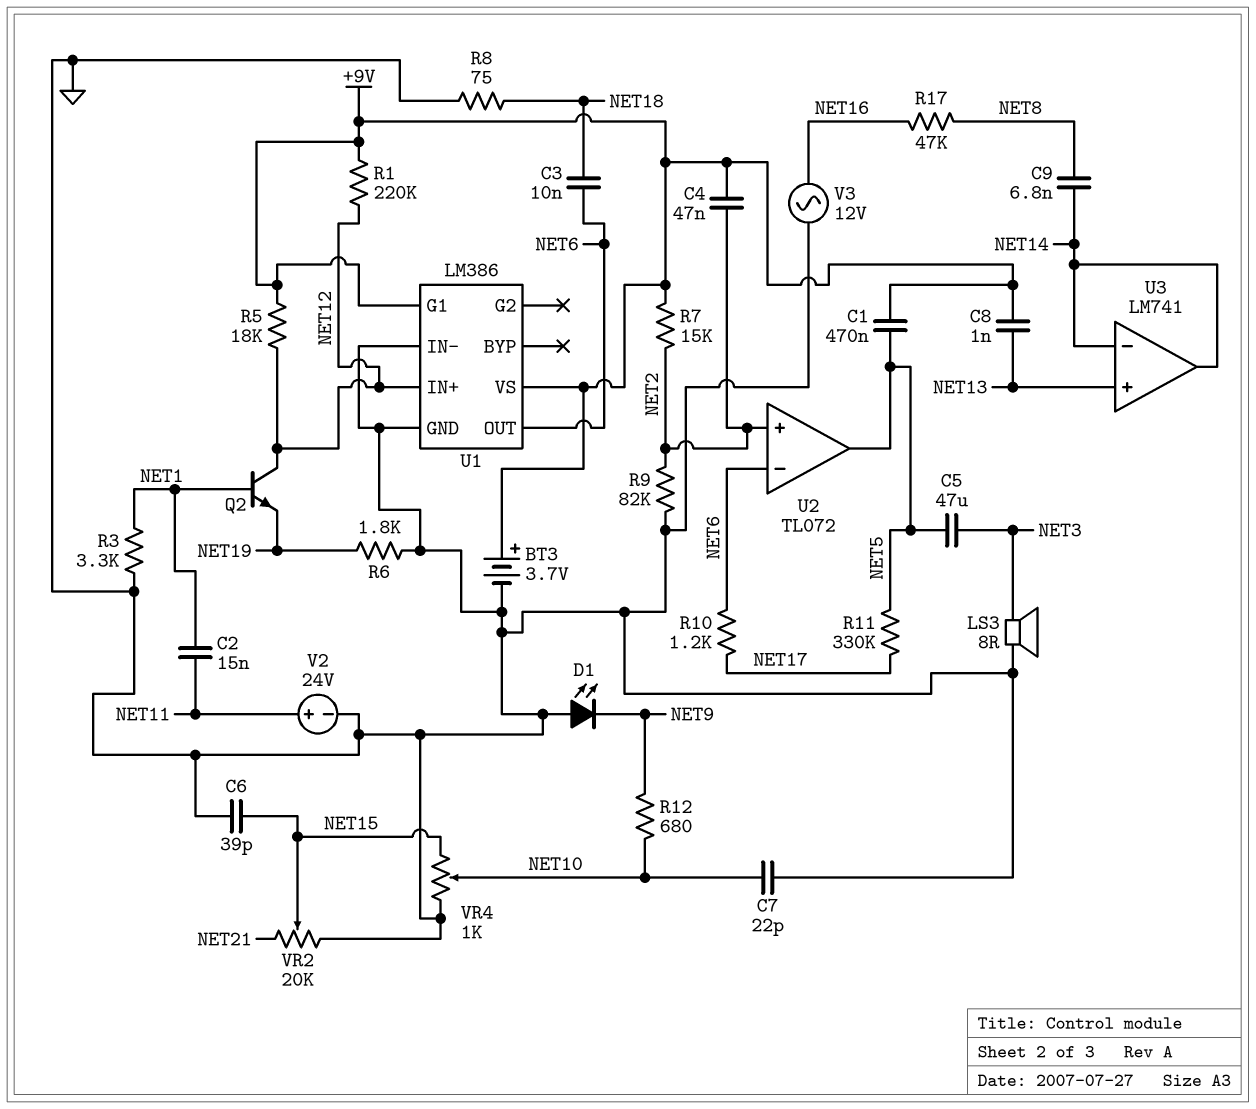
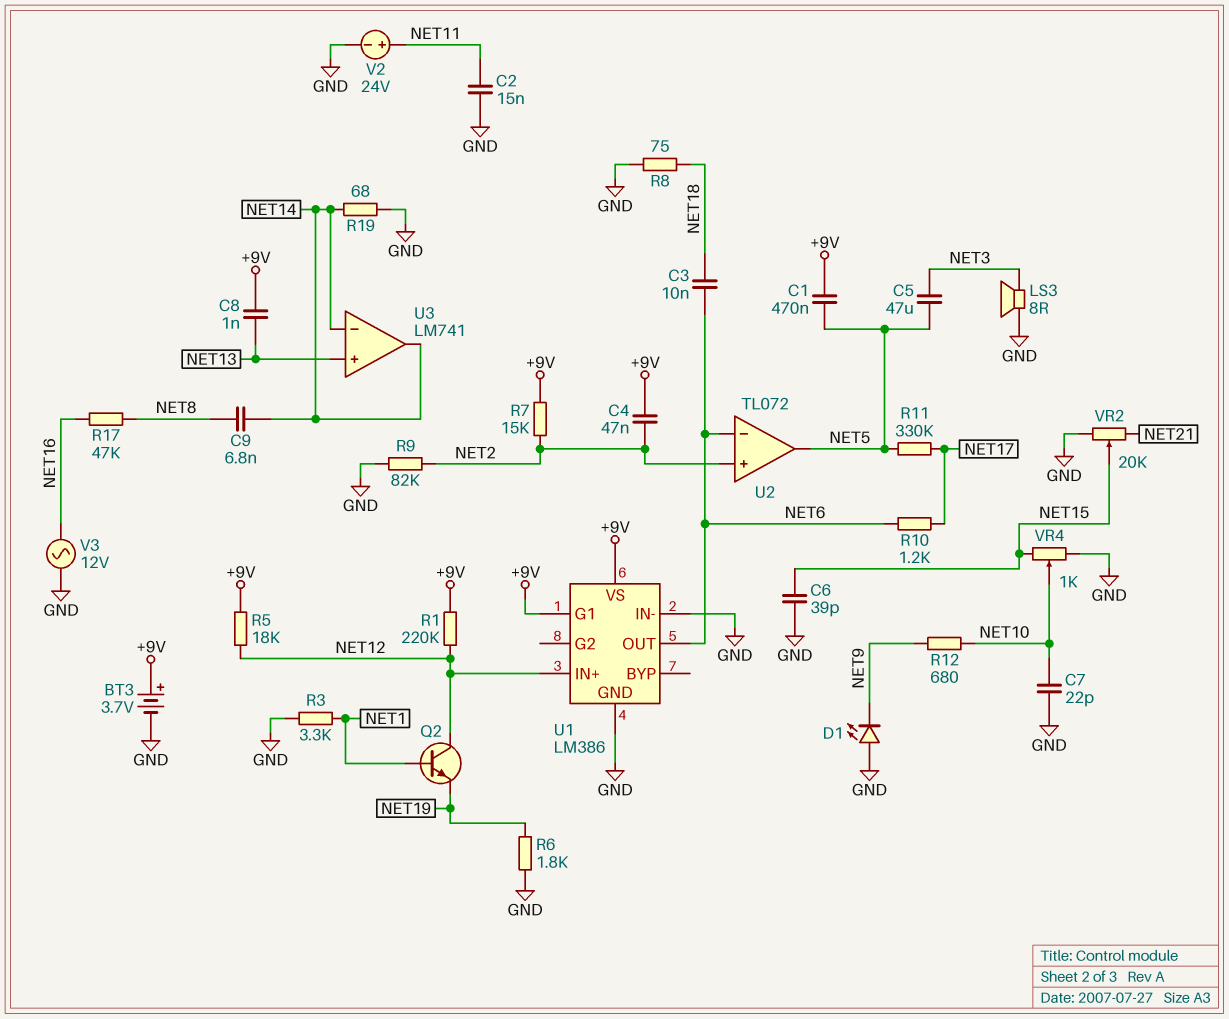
C2: 15nF (NET1, NET11) -> 15nF (GND, NET11)
R19: none -> 68 (GND, NET14)

